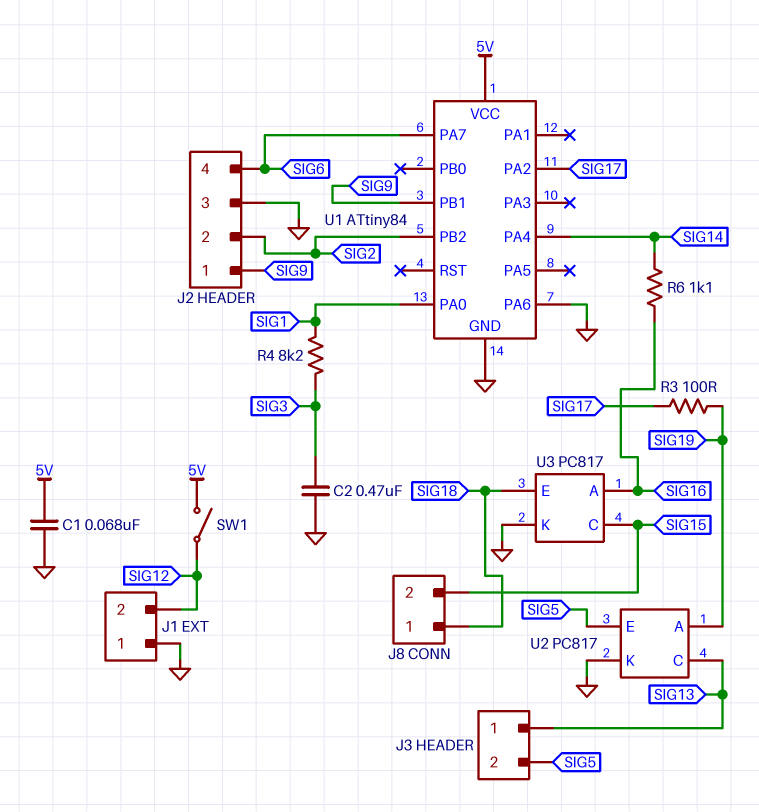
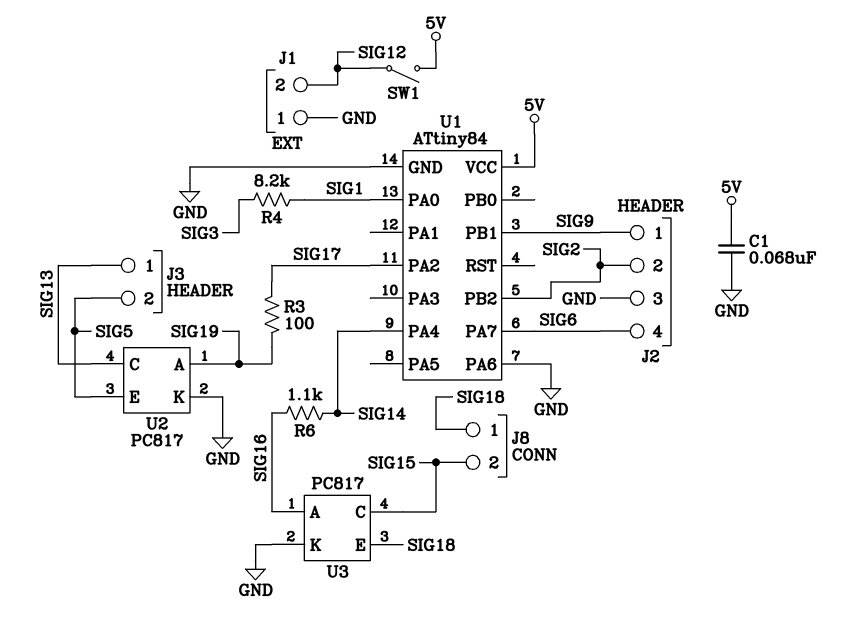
C2: 470nF (GND, SIG3) -> none

